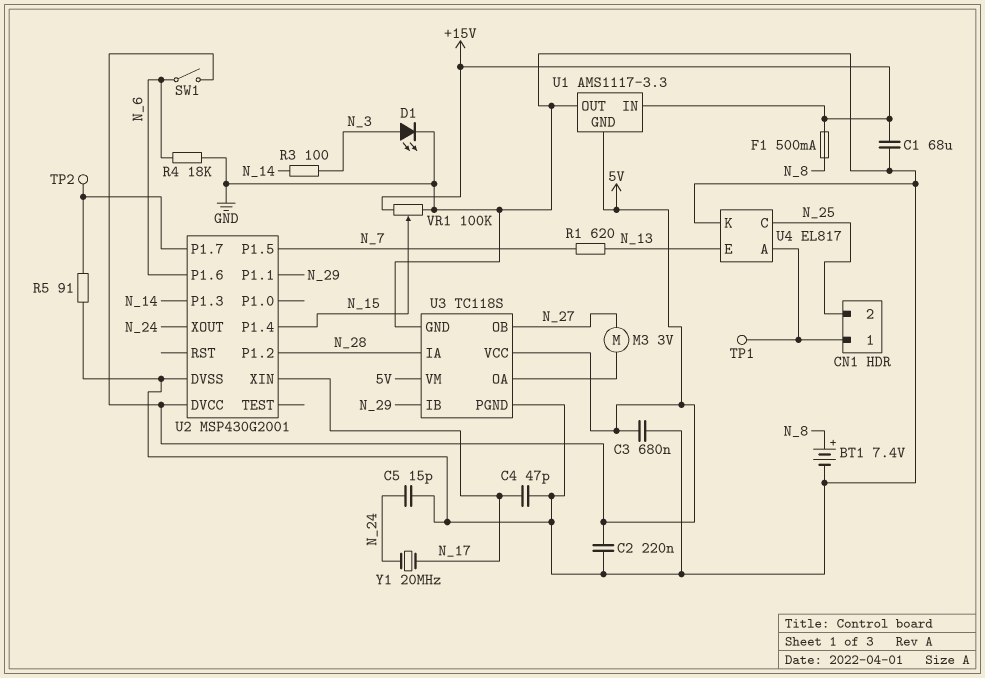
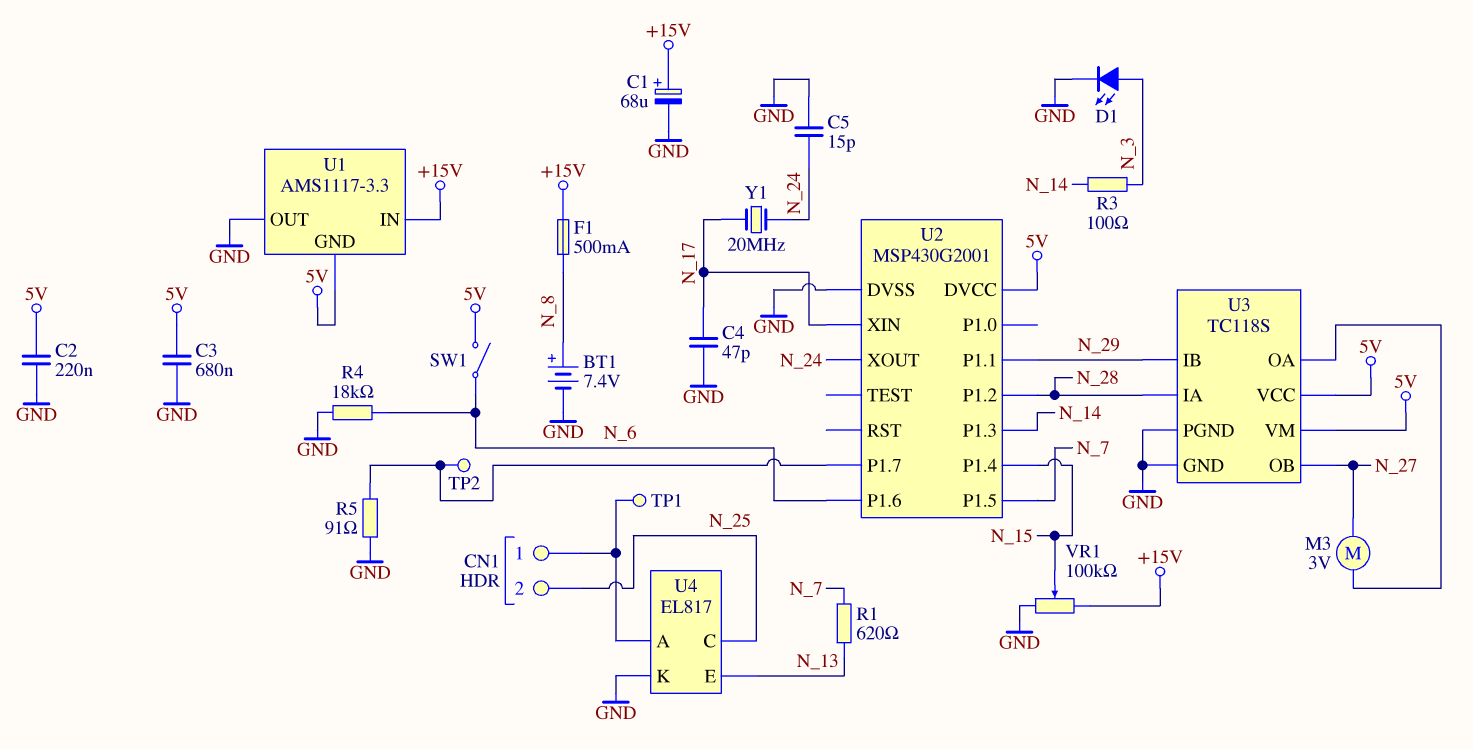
C1: 68uF (+15V, GND) -> 68uF (plus +15V, minus GND)

